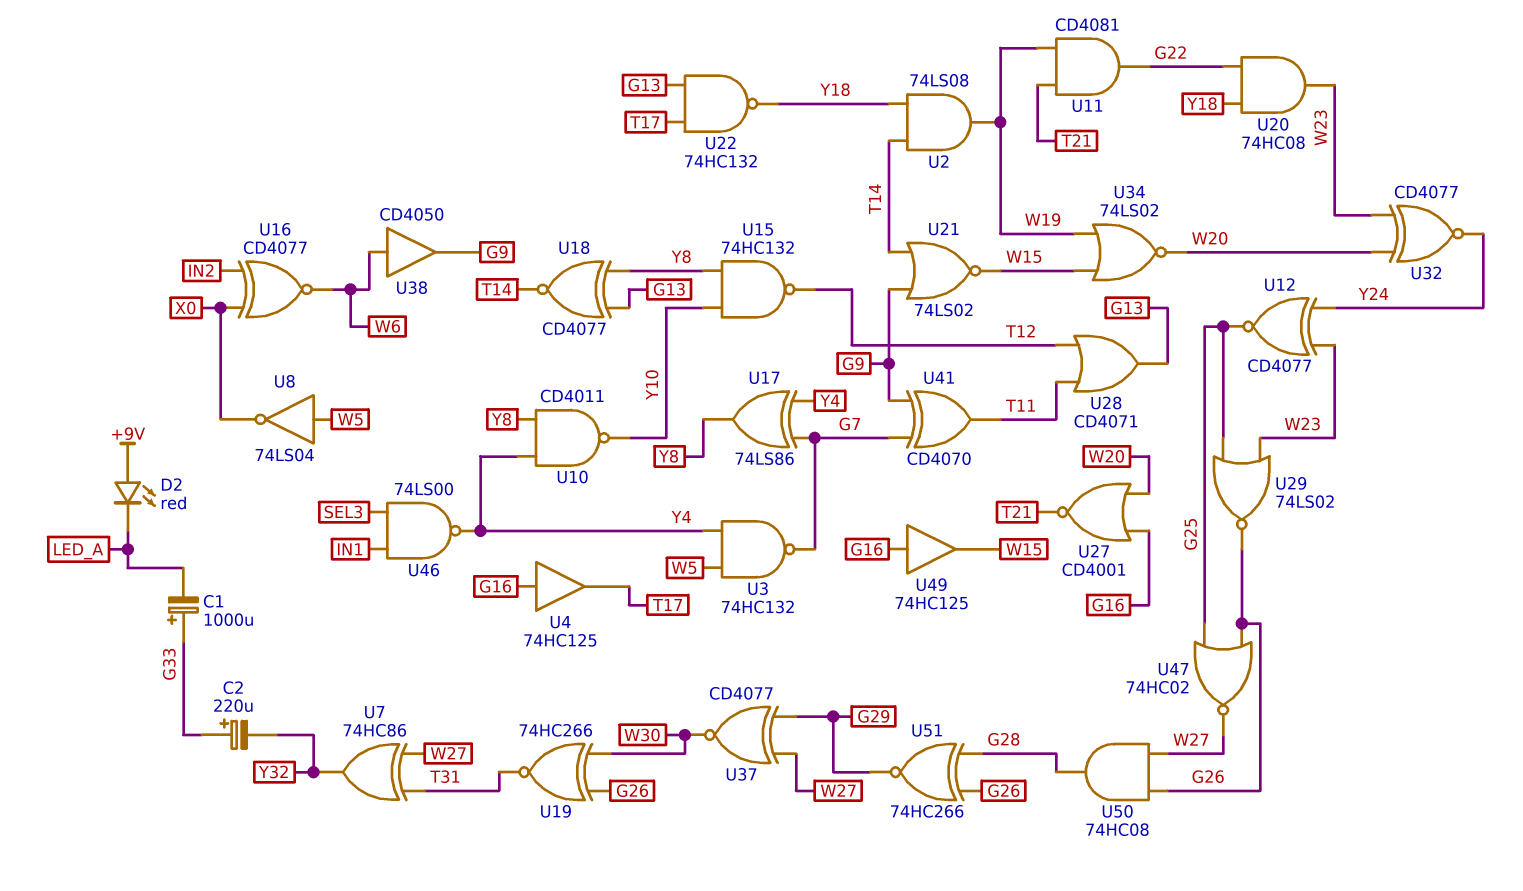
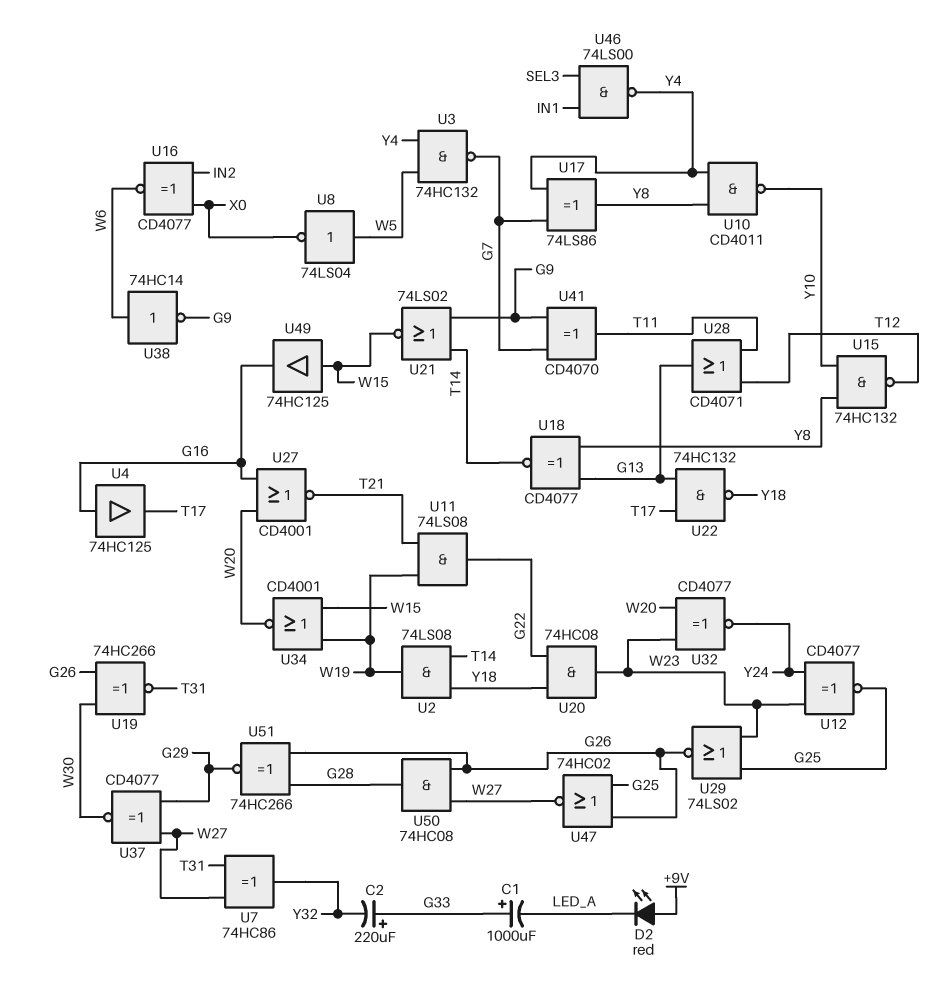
U11: AND CD4081 (in T21, in W19, out G22) -> AND 74LS08 (in T21, in W19, out G22)
U34: NOR 74LS02 (in W15, in W19, out W20) -> NOR CD4001 (in W15, in W19, out W20)
U38: buffer CD4050 (in W6, out G9) -> NOT 74HC14 (in W6, out G9)
U49: buffer 74HC125 (in G16, out W15) -> buffer 74HC125 (in W15, out G16)

